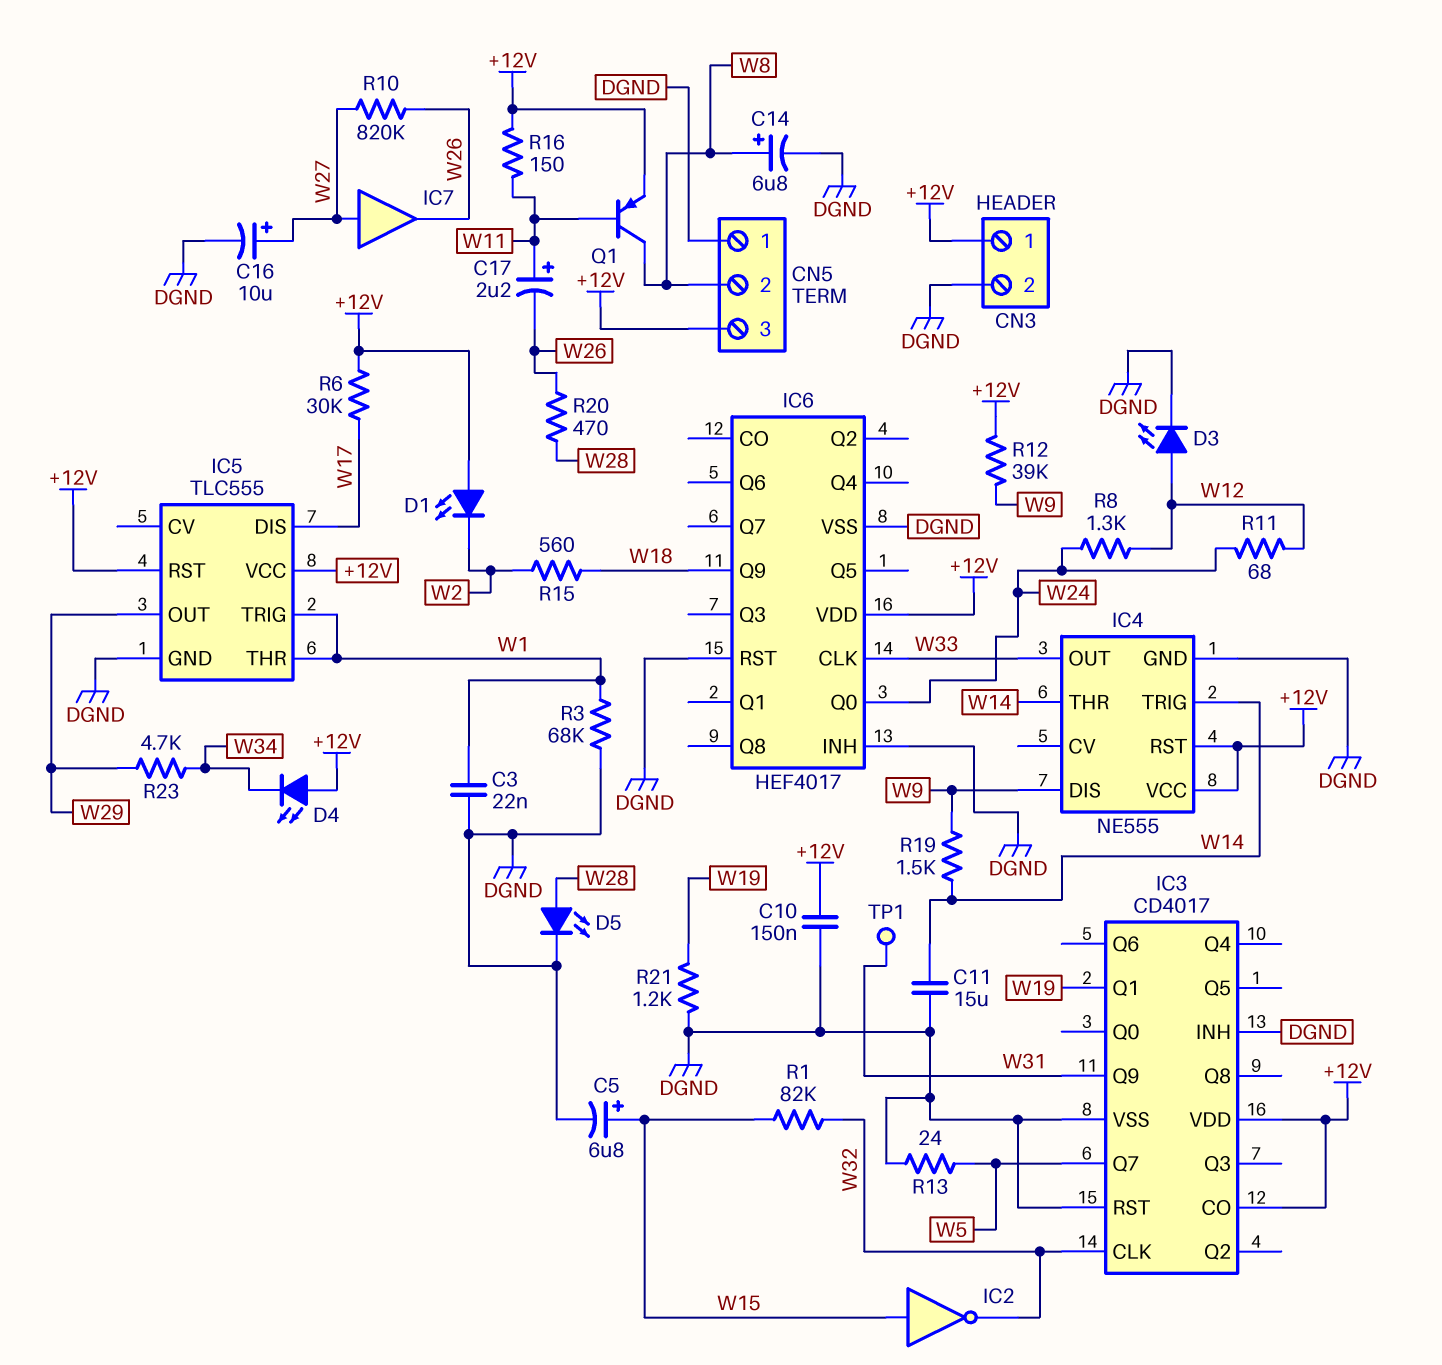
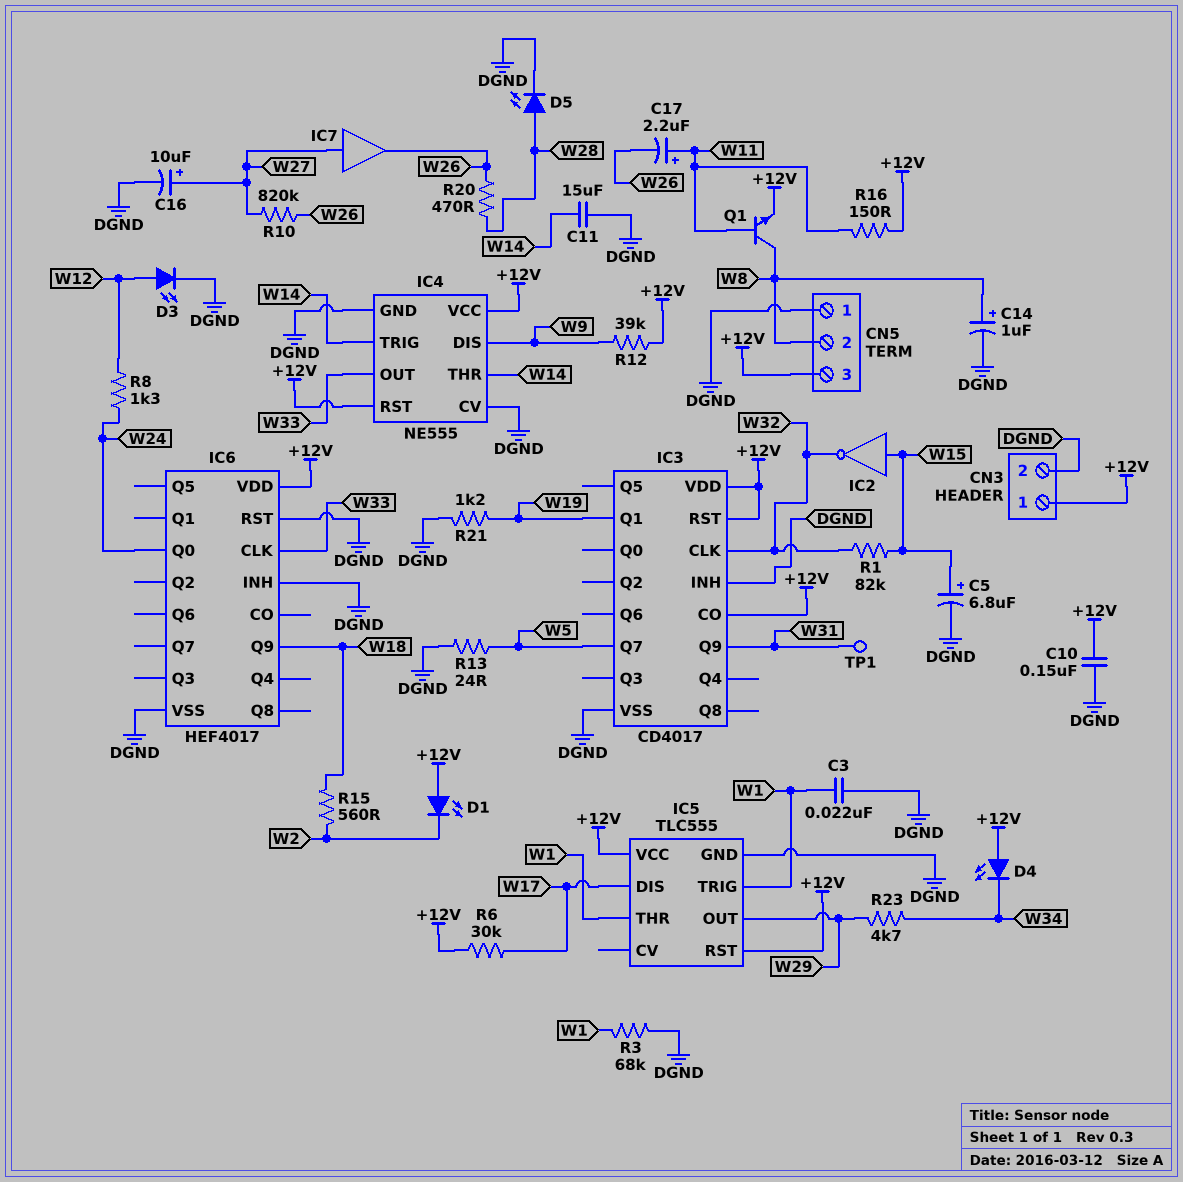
C14: 6.8uF (plus W8, minus DGND) -> 1uF (plus W8, minus DGND)
IC3 pin RST: DGND -> +12V
IC4 pin CV: none -> DGND
Q1: PNP (B W11, C W8, E +12V) -> NPN (B W11, C W8, E +12V)
R11: 68 (W12, W24) -> none
R19: 1.5k (W9, W14) -> none

